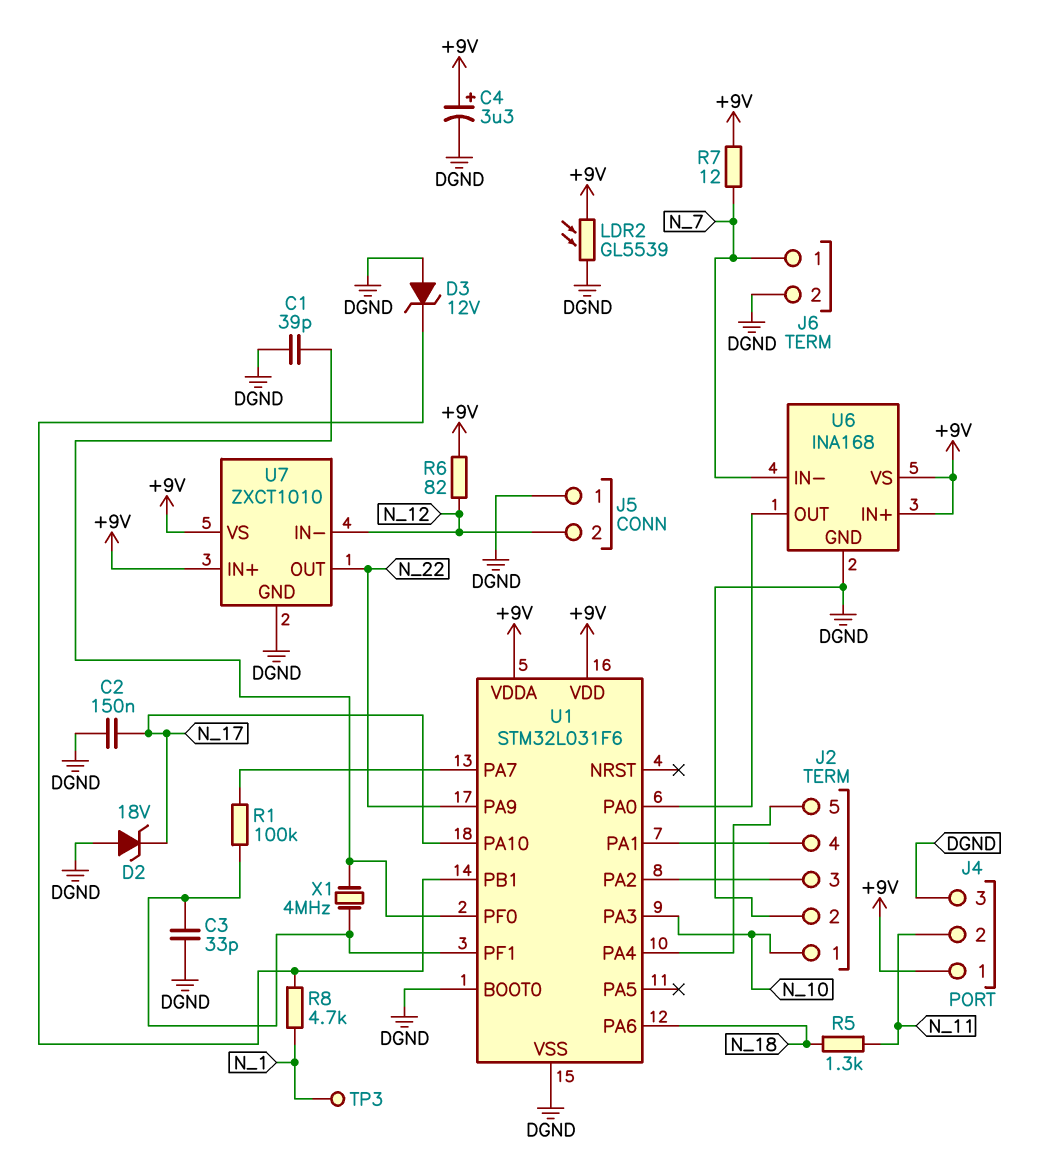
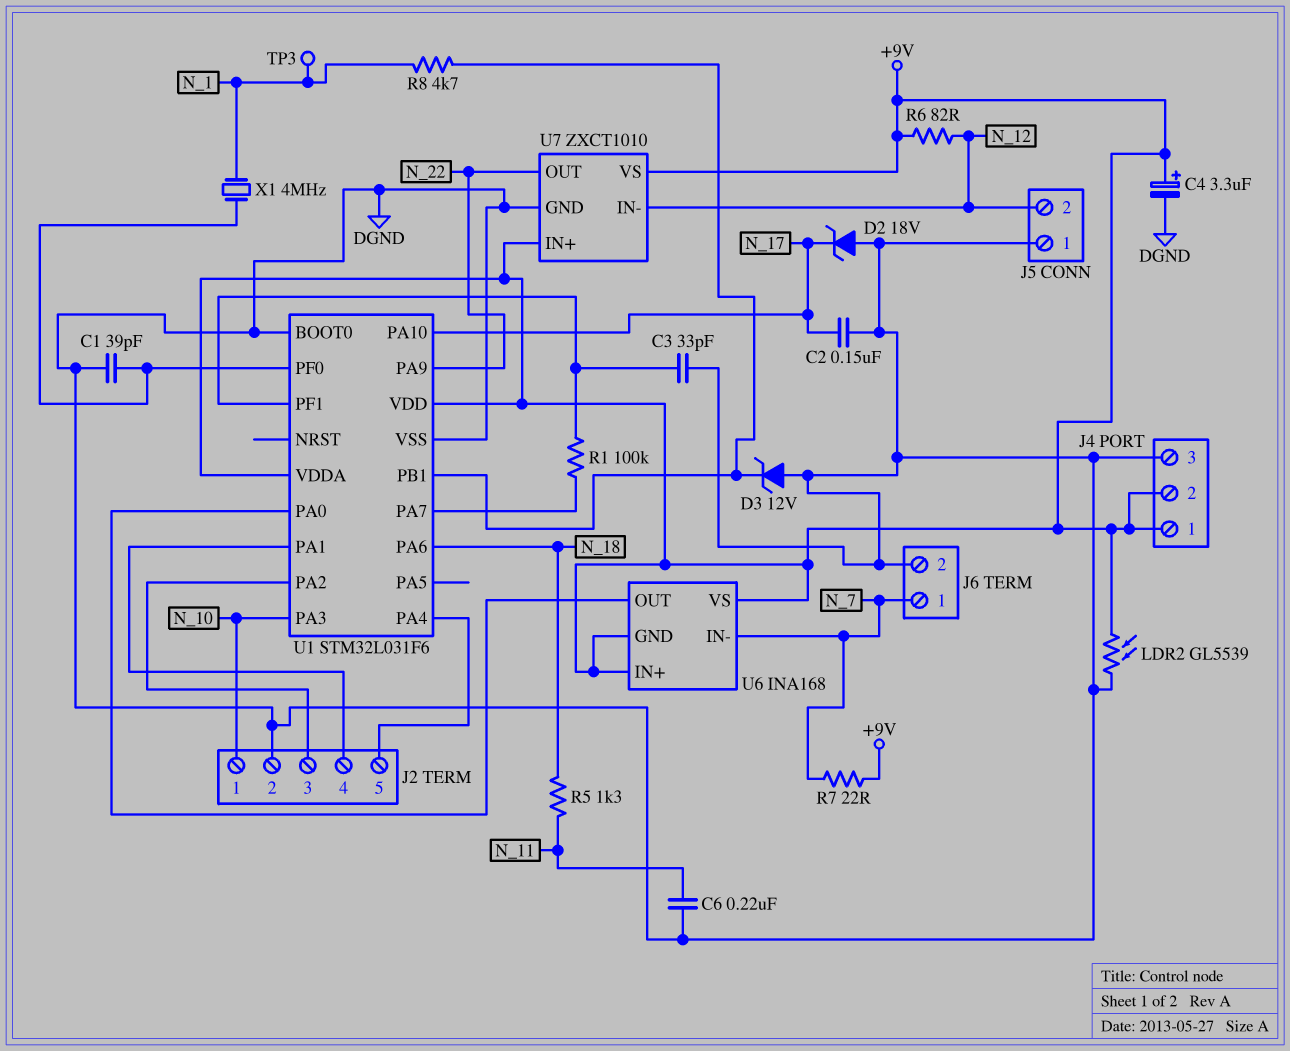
C6: none -> 220nF (DGND, N_11)
J4 pin 2: N_11 -> +9V
R7: 12 (+9V, N_7) -> 22 (+9V, N_7)
U6 pin GND: DGND -> +9V
X1: 4MHz (U1/PF0, U1/PF1) -> 4MHz (N_1, U1/PF0)

